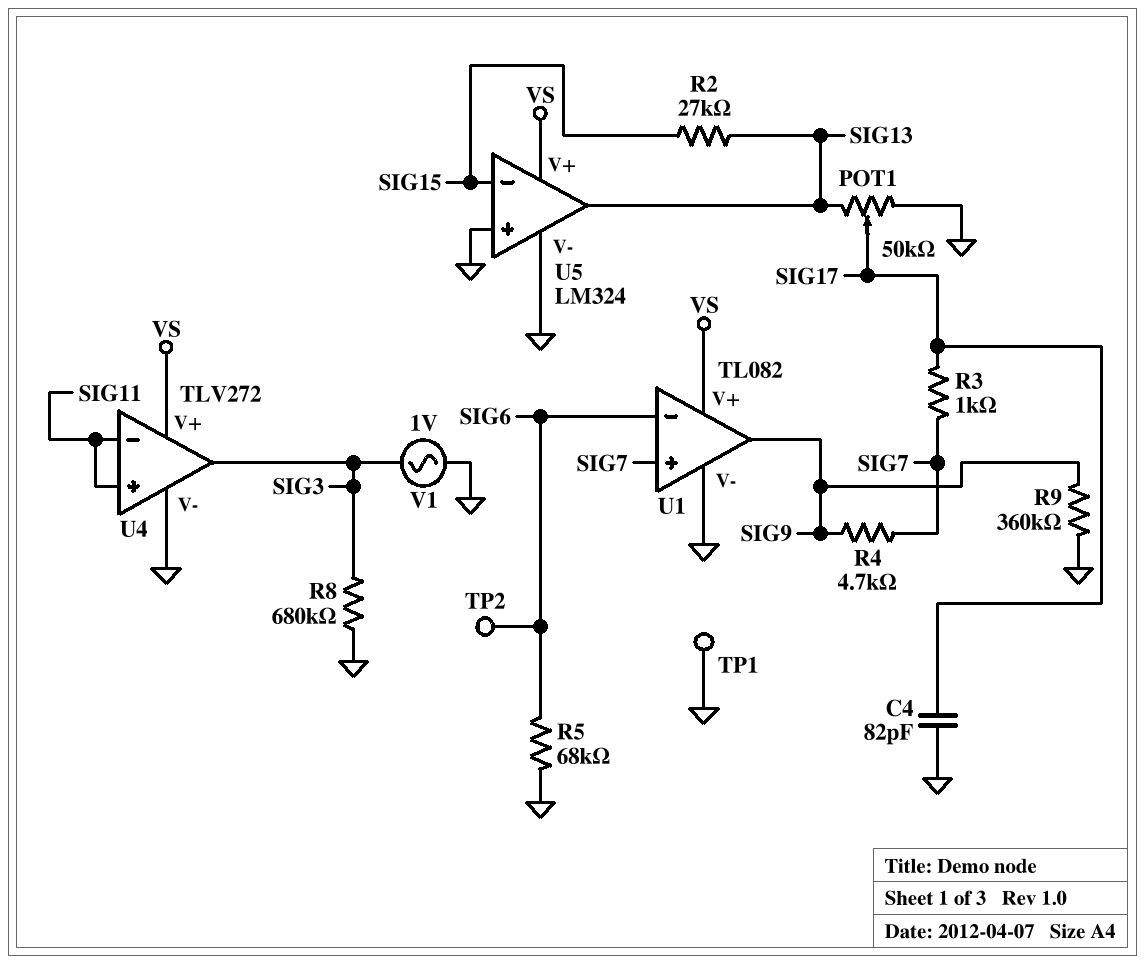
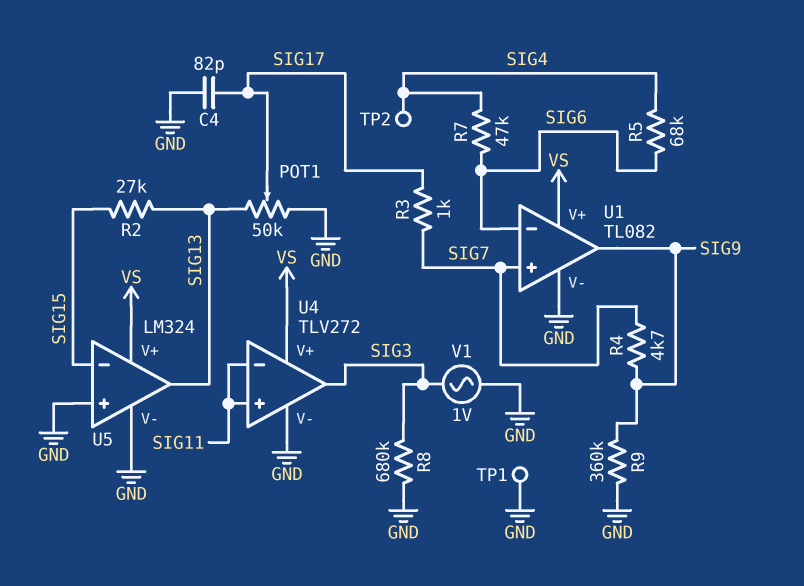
R5: 68k (GND, SIG6) -> 68k (SIG4, SIG6)
R7: none -> 47k (SIG4, SIG6)
TP2: test point (SIG6) -> test point (SIG4)

